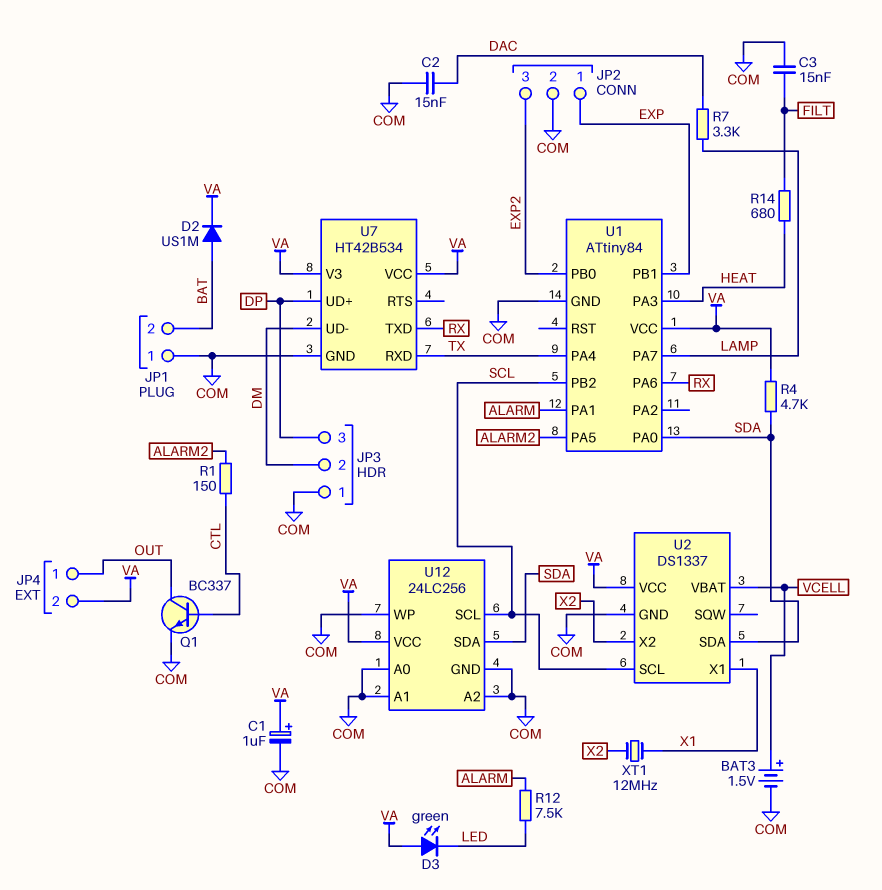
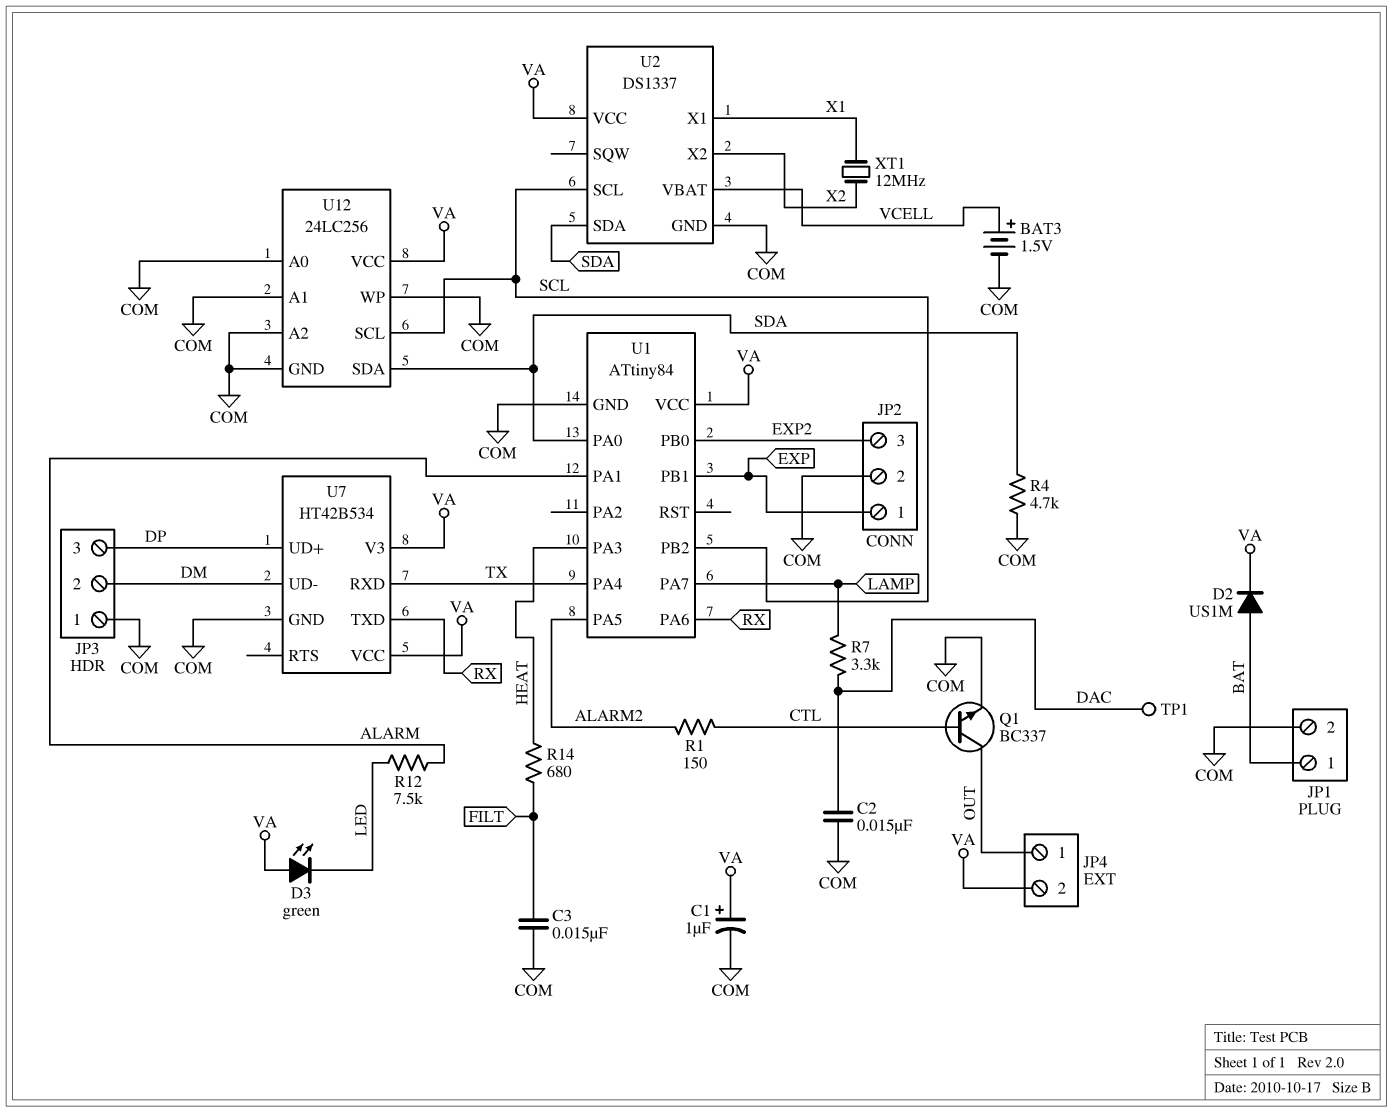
JP1 pin 1: COM -> BAT
JP1 pin 2: BAT -> COM
R4: 4.7k (SDA, VA) -> 4.7k (COM, SDA)
TP1: none -> test point (DAC)

